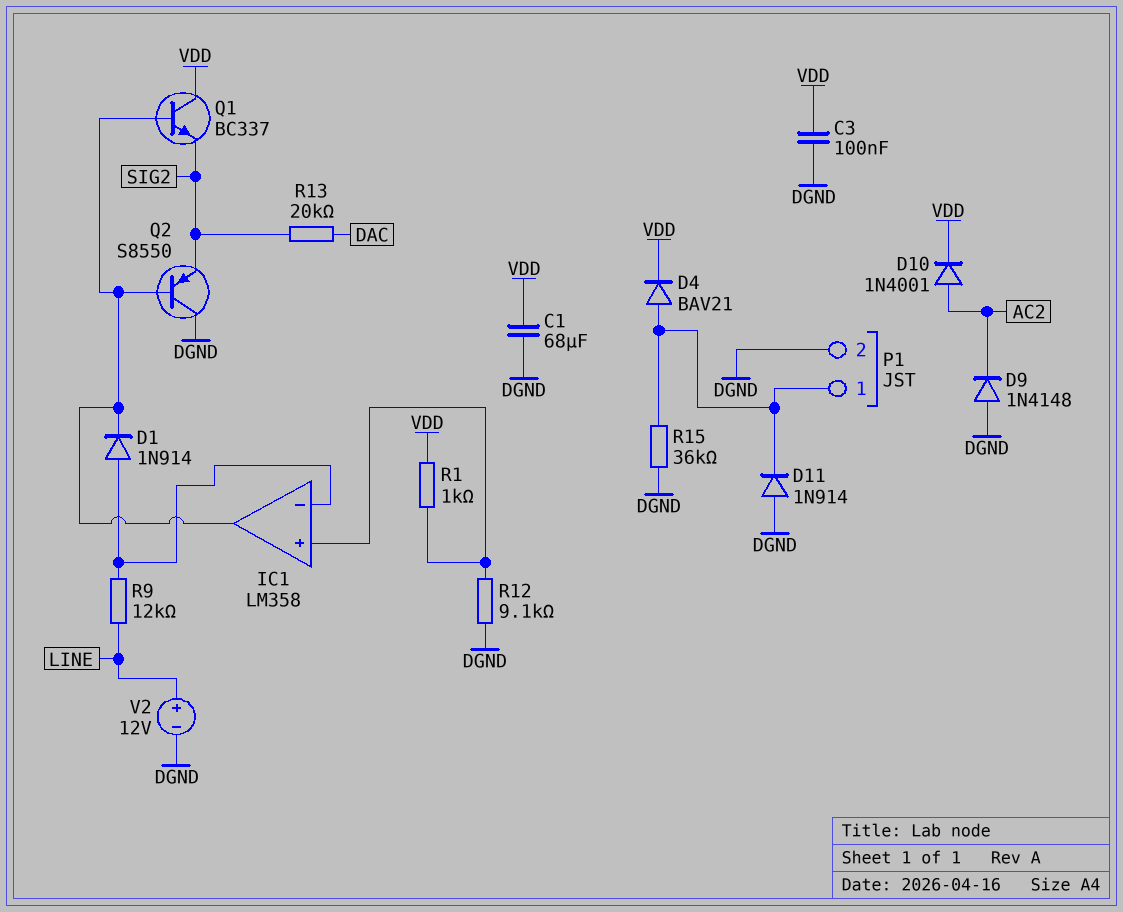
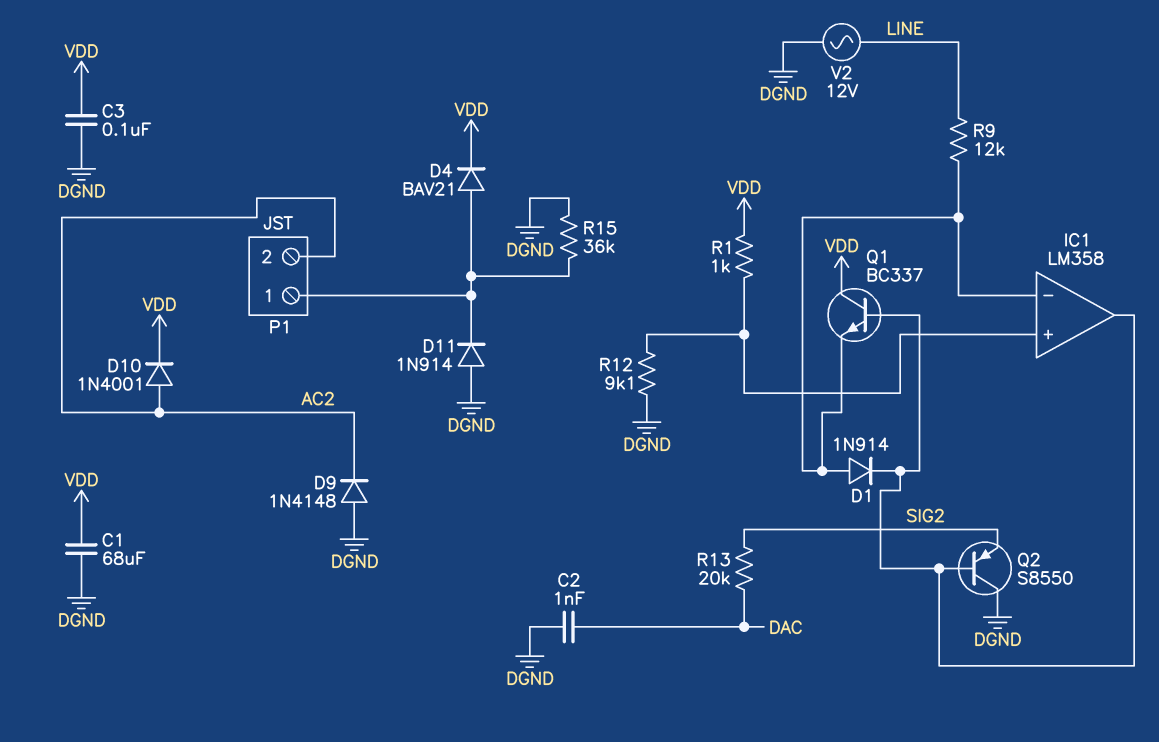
C2: none -> 1nF (DAC, DGND)
P1 pin 2: DGND -> AC2
Q1: NPN BC337 (B IC1/out, C VDD, E SIG2) -> NPN BC337 (B IC1/out, C VDD, E IC1/in-)
V2: 12V (plus LINE, minus DGND) -> AC 12V (DGND, LINE)

